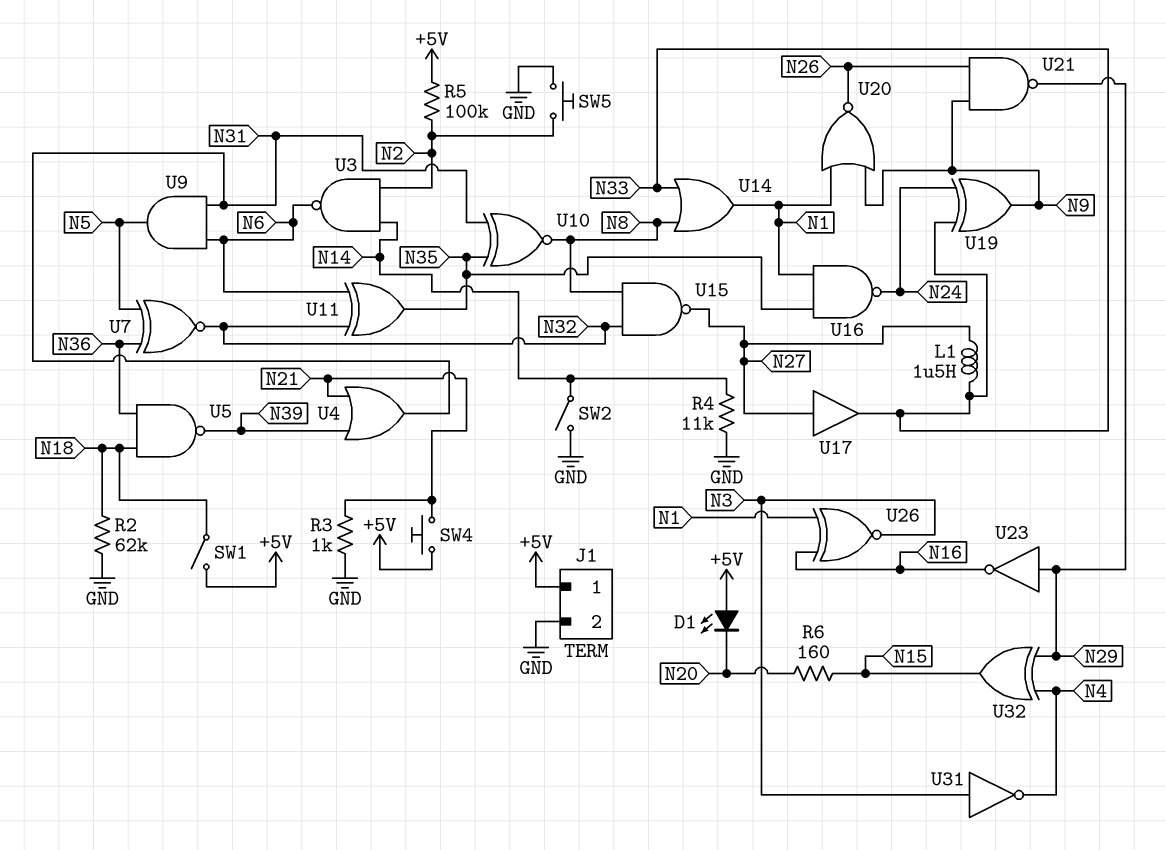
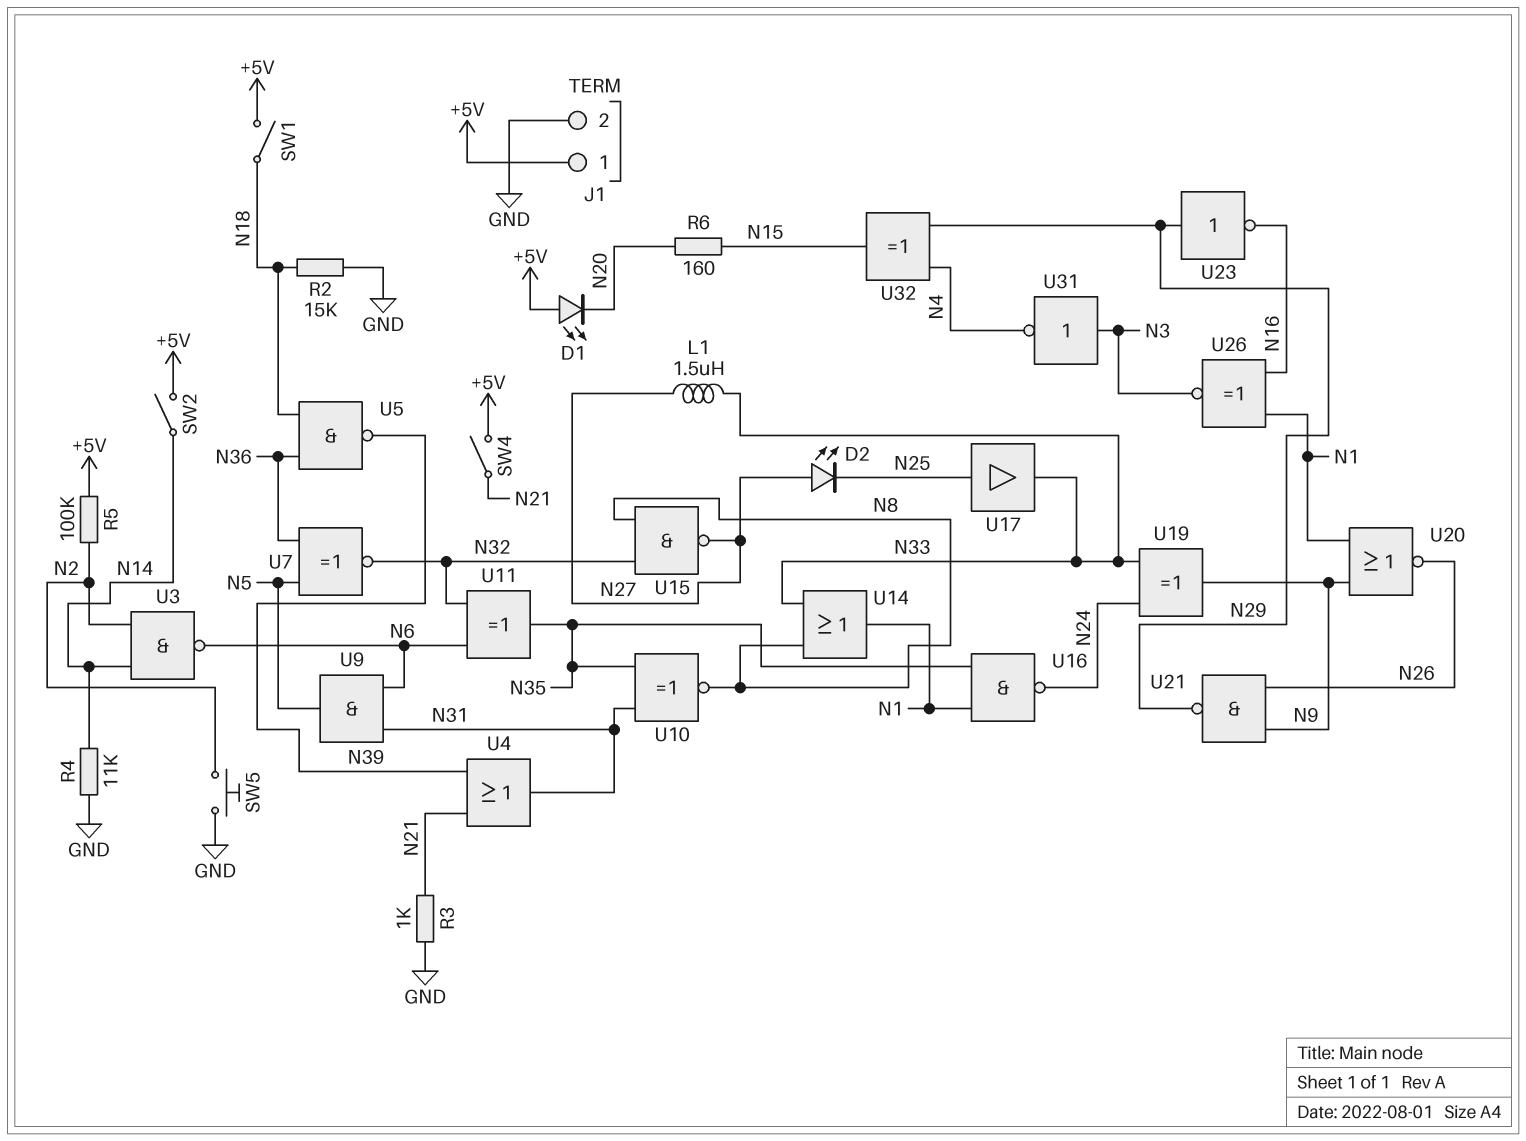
D2: none -> LED (A N27, K N25)
R2: 62k (GND, N18) -> 15k (GND, N18)
SW2: switch (GND, N14) -> switch (+5V, N14)
SW4: button (+5V, N21) -> switch (+5V, N21)
U17: buffer (in N27, out N33) -> buffer (in N25, out N33)

